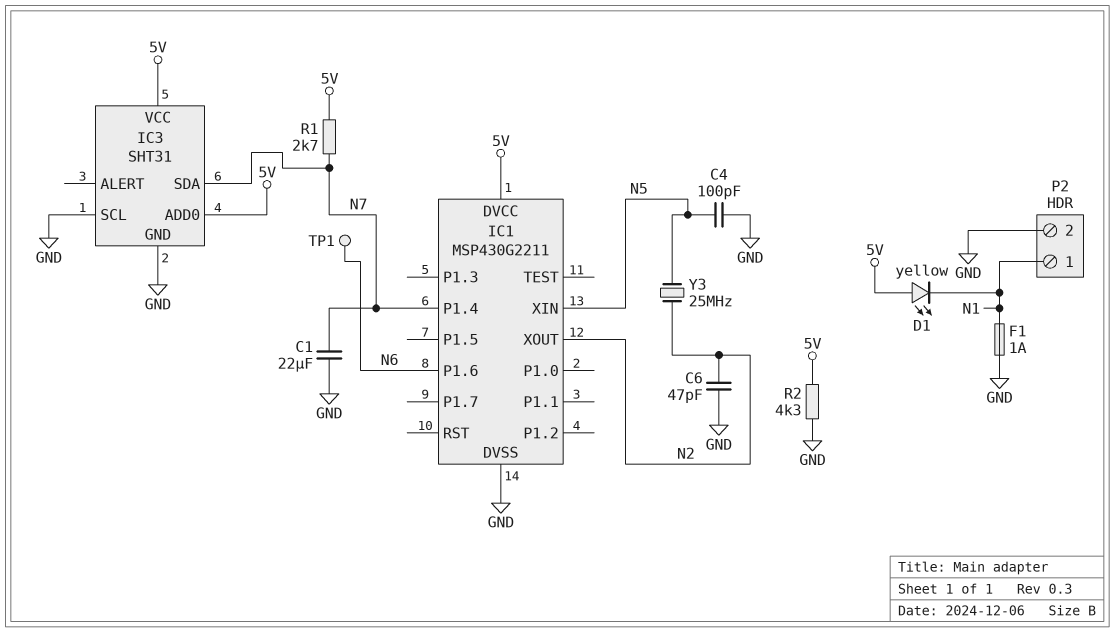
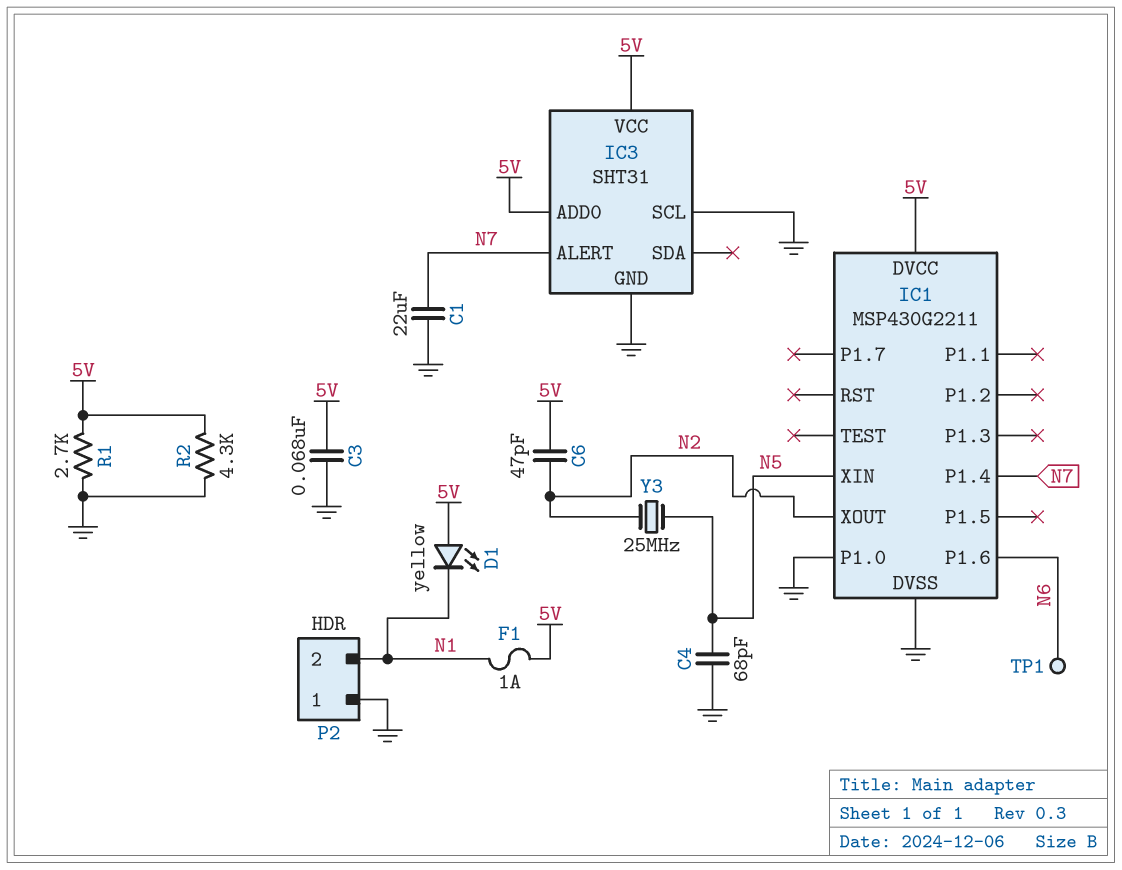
C3: none -> 68nF (5V, GND)
C4: 100pF (GND, N5) -> 68pF (GND, N5)
C6: 47pF (GND, N2) -> 47pF (5V, N2)
F1: 1A (GND, N1) -> 1A (5V, N1)
IC1 pin P1.0: none -> GND
IC3 pin ALERT: none -> N7
IC3 pin SDA: N7 -> none
P2 pin 1: N1 -> GND
P2 pin 2: GND -> N1
R1: 2.7k (5V, N7) -> 2.7k (5V, GND)

